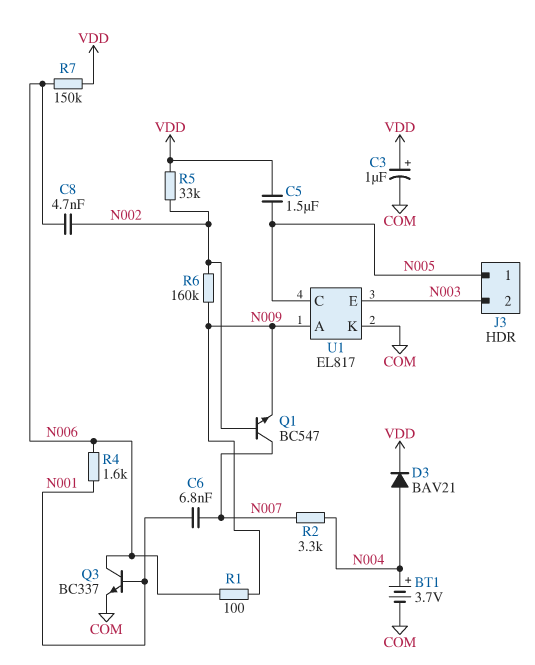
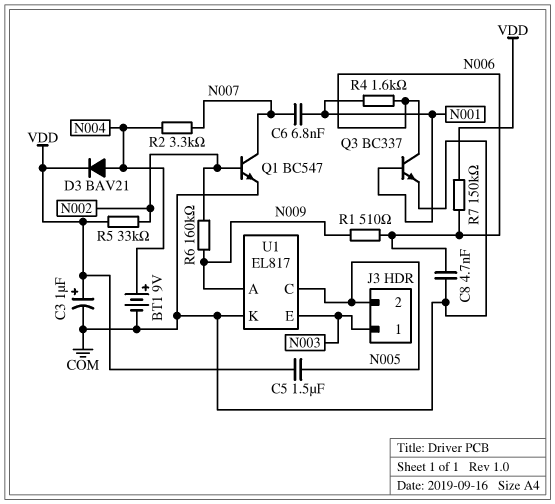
BT1: 3.7V (plus N004, minus COM) -> 9V (plus N004, minus COM)
C8: 4.7nF (N002, N006) -> 4.7nF (COM, N006)
J3 pin 1: N005 -> N003
J3 pin 2: N003 -> N005
Q1: NPN BC547 (B N002, C N007, E N009) -> NPN BC547 (B N002, C N007, E COM)
R1: 100 (N006, N009) -> 510 (N006, N009)

